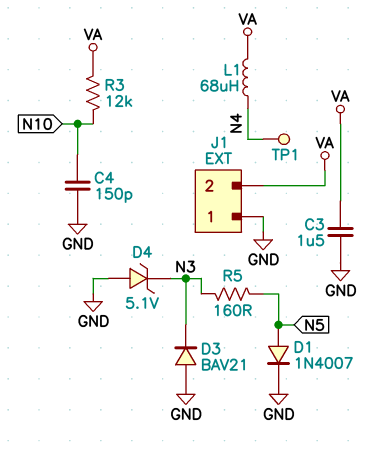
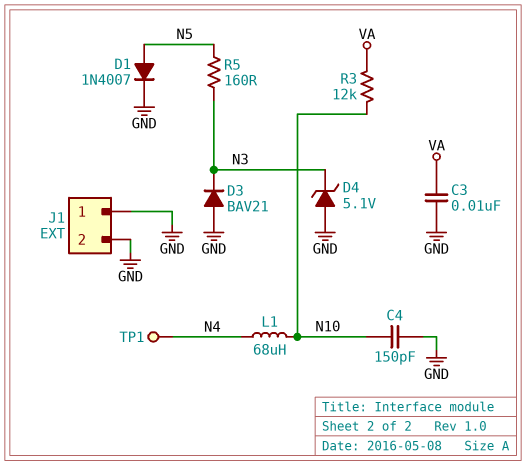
C3: 1.5uF (GND, VA) -> 10nF (GND, VA)
J1 pin 2: VA -> GND
L1: 68uH (N4, VA) -> 68uH (N4, N10)

